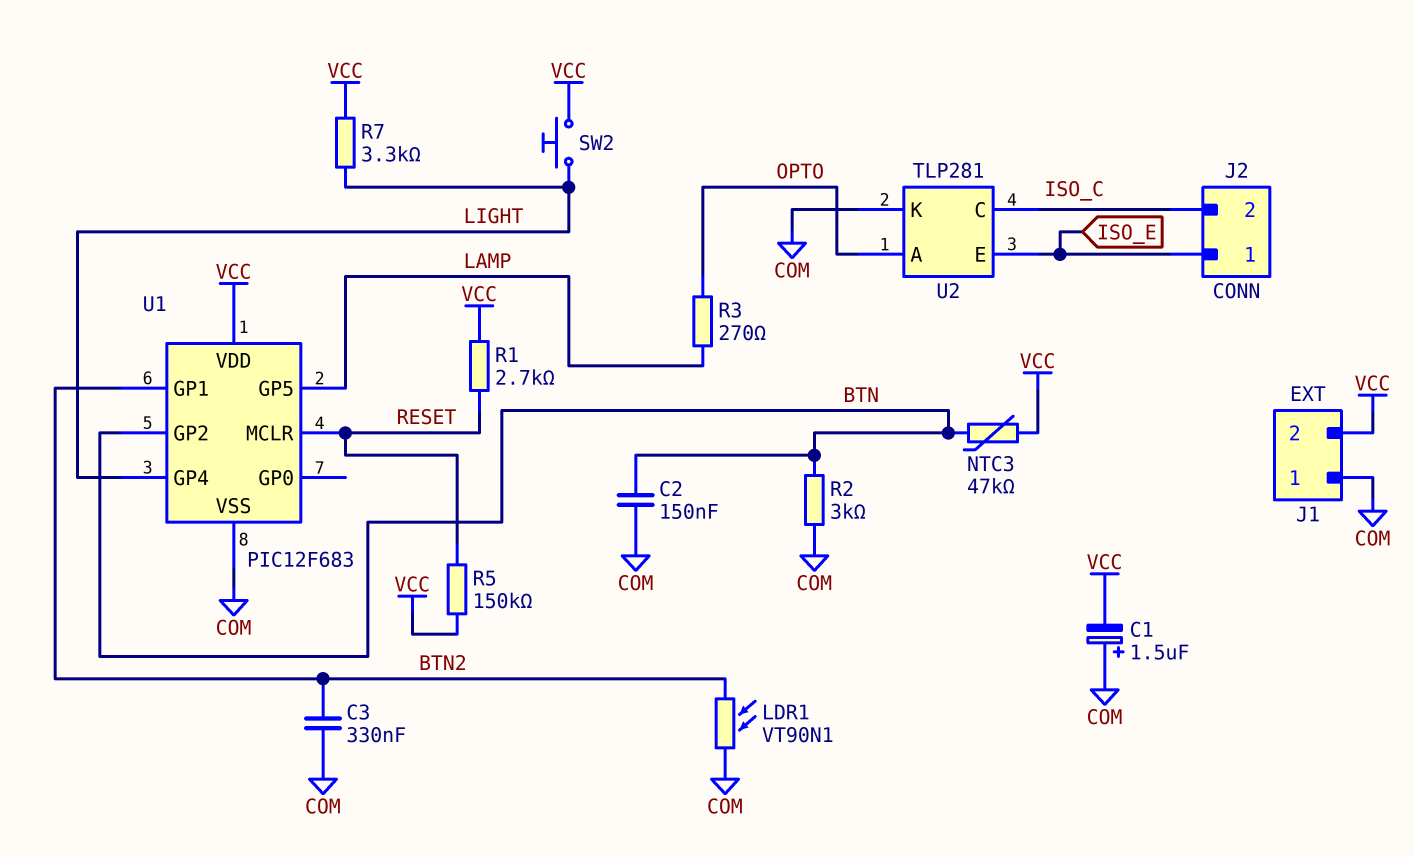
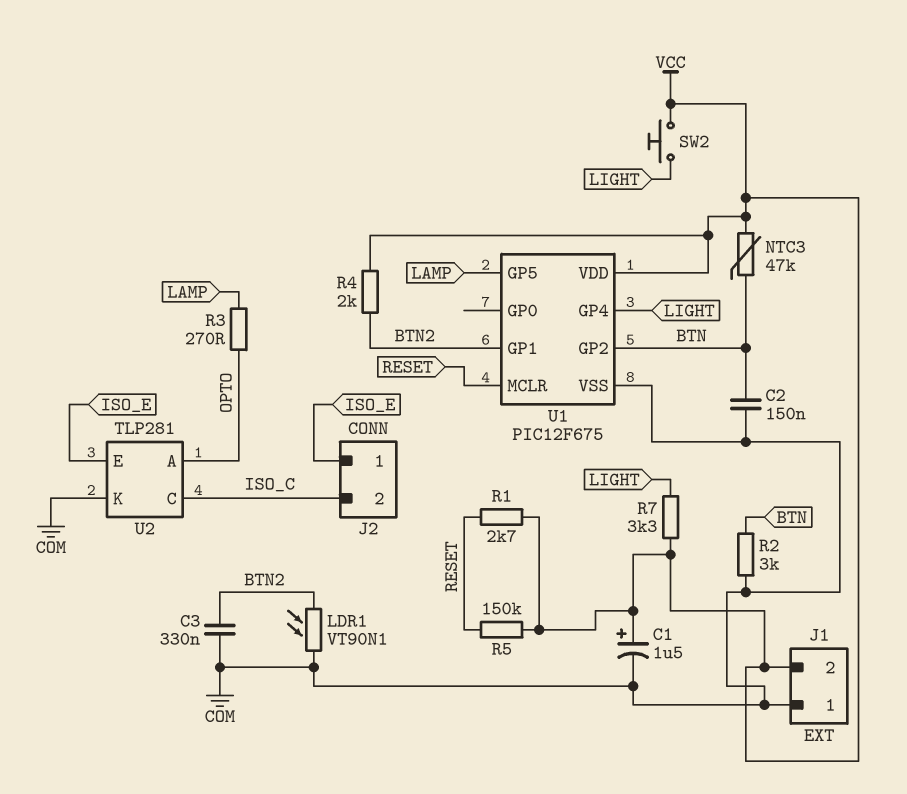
C1: 1.5uF (plus COM, minus VCC) -> 1.5uF (plus VCC, minus COM)
R4: none -> 2k (BTN2, VCC)
U1: PIC12F683 -> PIC12F675

